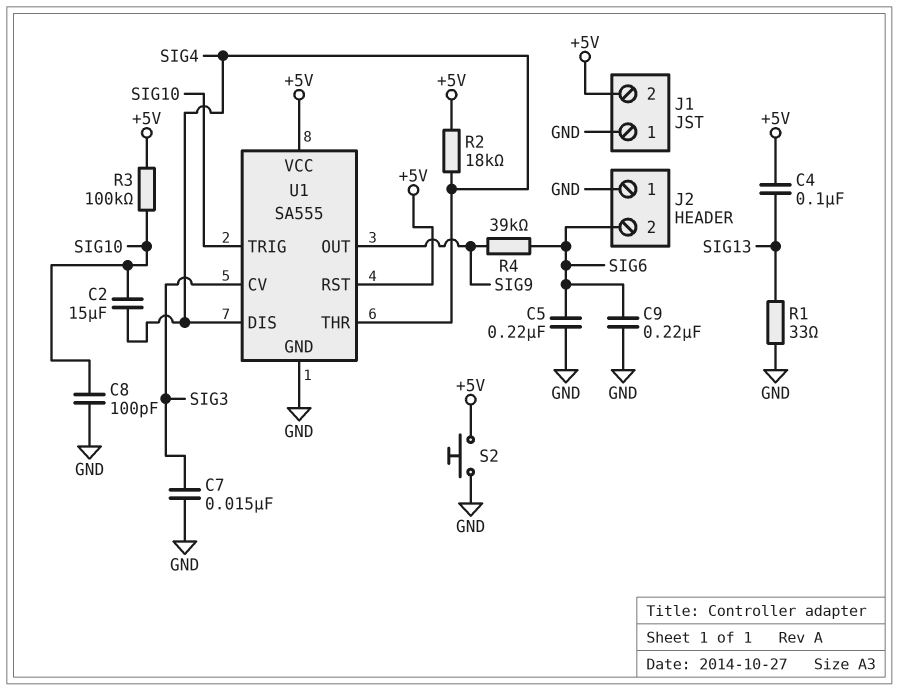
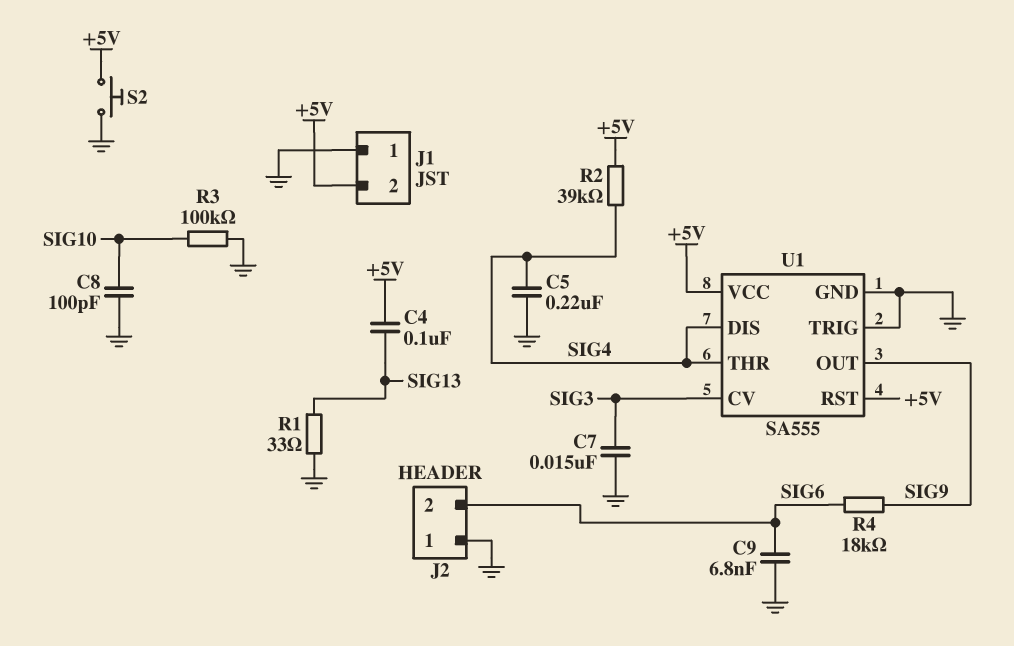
C2: 15uF (SIG4, SIG10) -> none
C5: 220nF (GND, SIG6) -> 220nF (GND, SIG4)
C9: 220nF (GND, SIG6) -> 6.8nF (GND, SIG6)
R2: 18k (+5V, SIG4) -> 39k (+5V, SIG4)
R3: 100k (+5V, SIG10) -> 100k (GND, SIG10)
R4: 39k (SIG6, SIG9) -> 18k (SIG6, SIG9)
U1 pin TRIG: SIG10 -> GND

